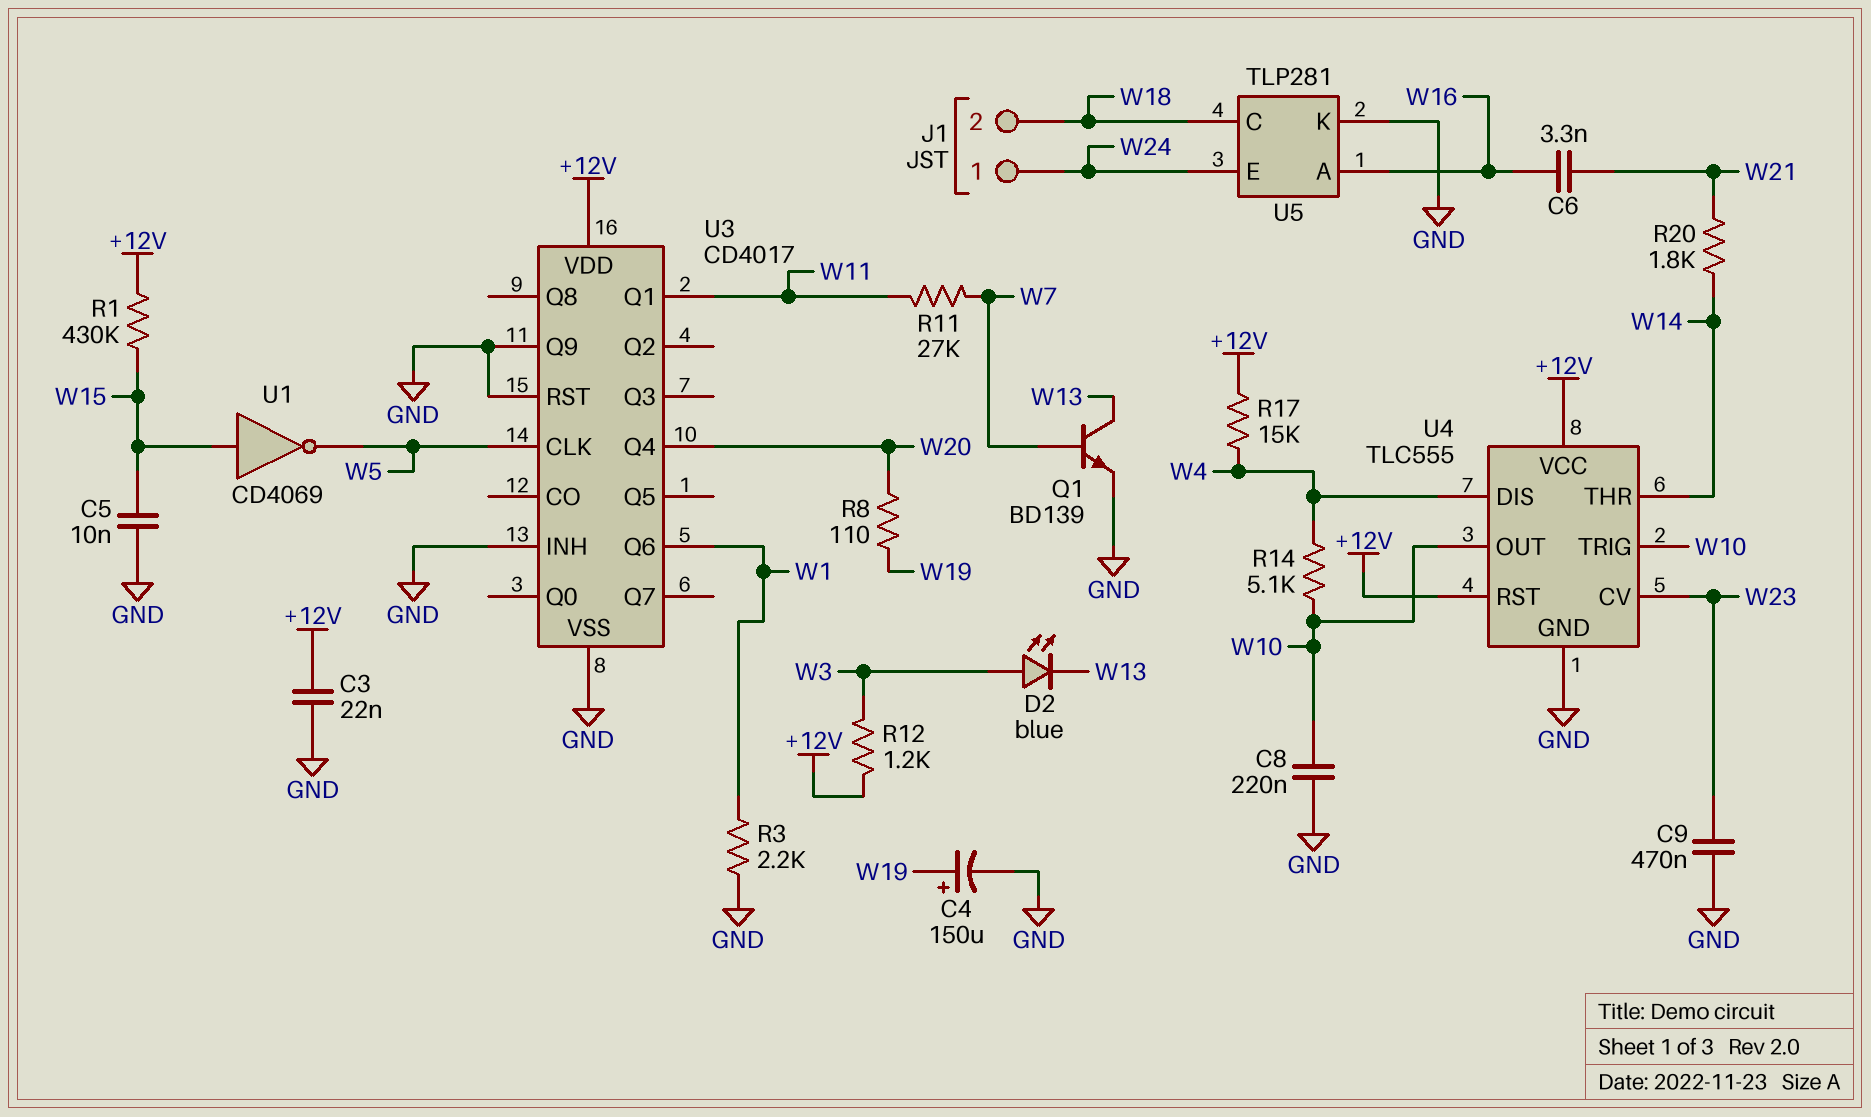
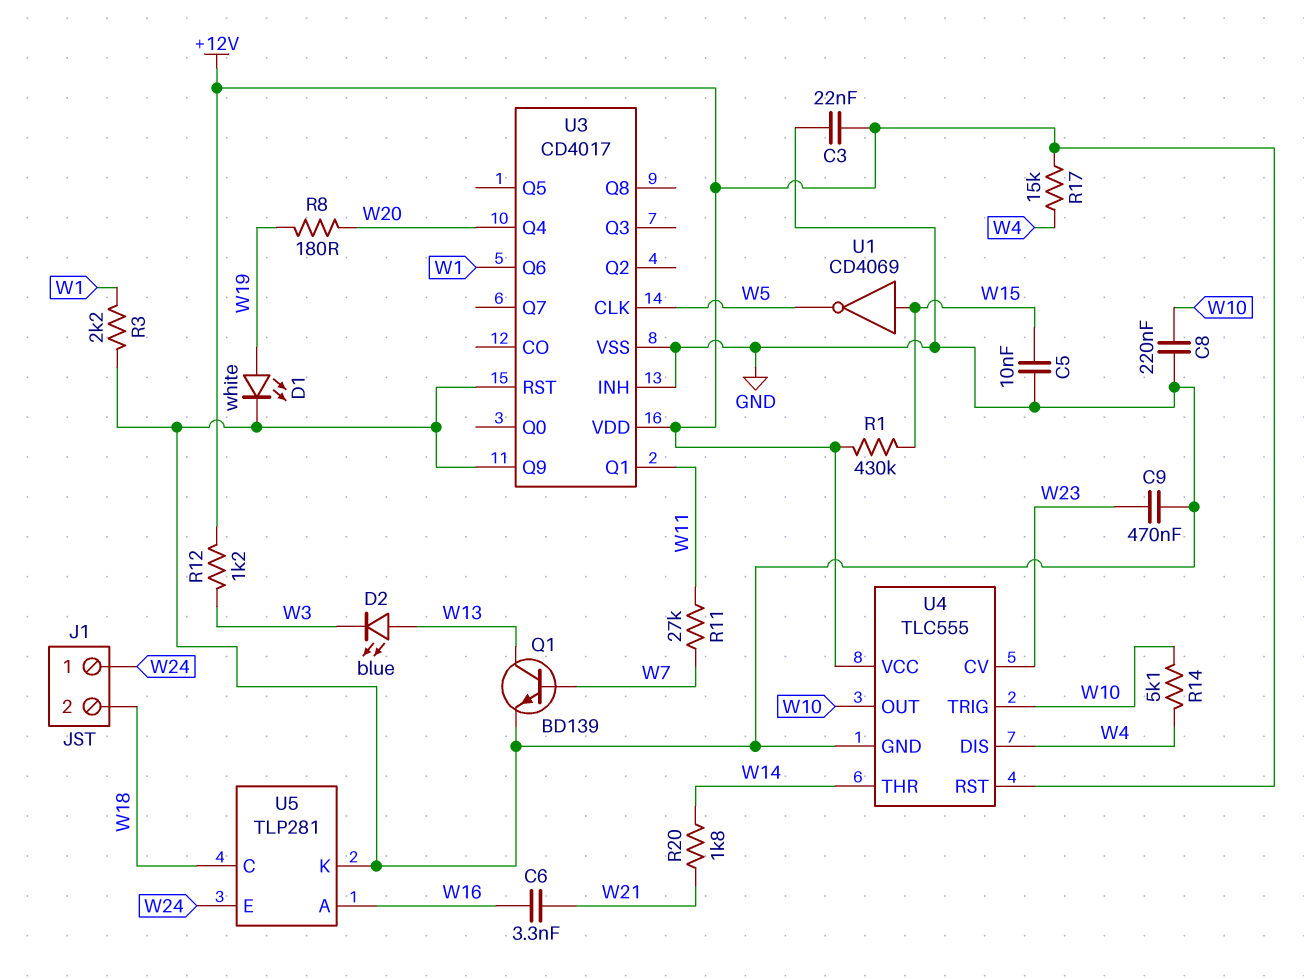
C4: 150uF (plus W19, minus GND) -> none
D1: none -> LED white (A W19, K GND)
D2: LED blue (A W3, K W13) -> LED blue (A W13, K W3)
R8: 110 (W19, W20) -> 180 (W19, W20)

